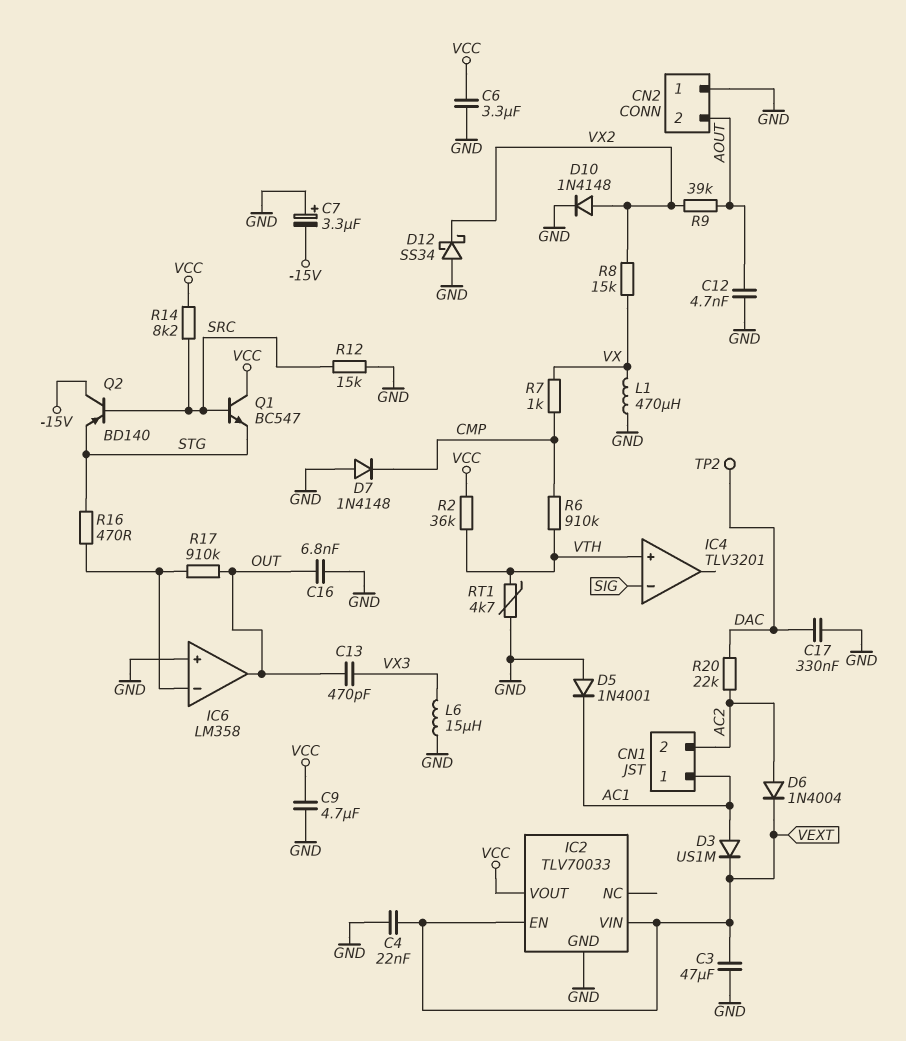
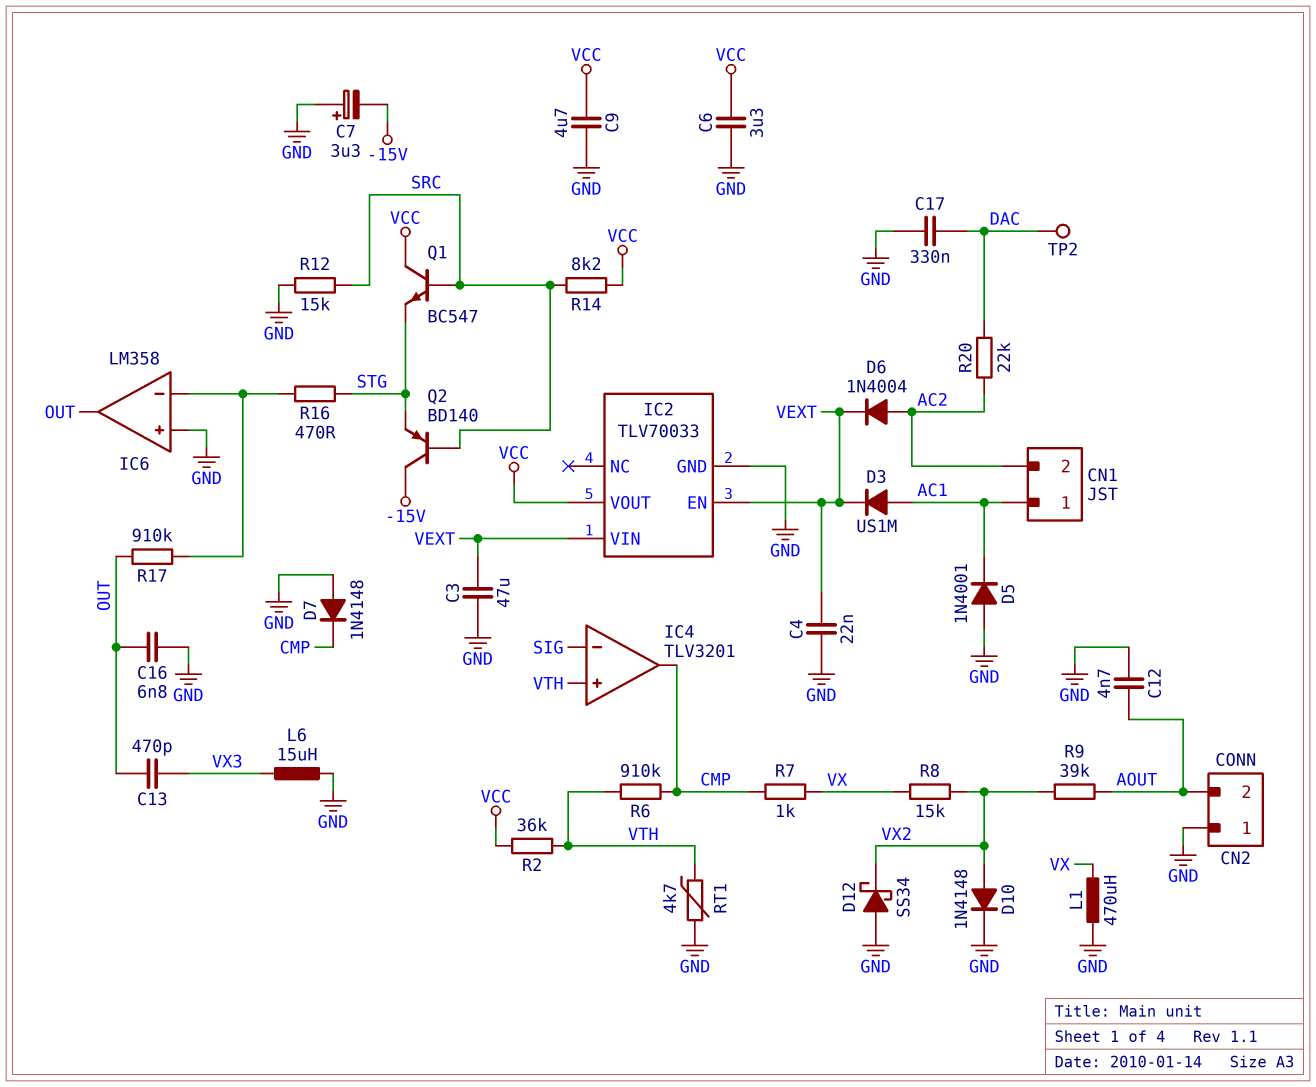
IC4 pin out: none -> CMP

